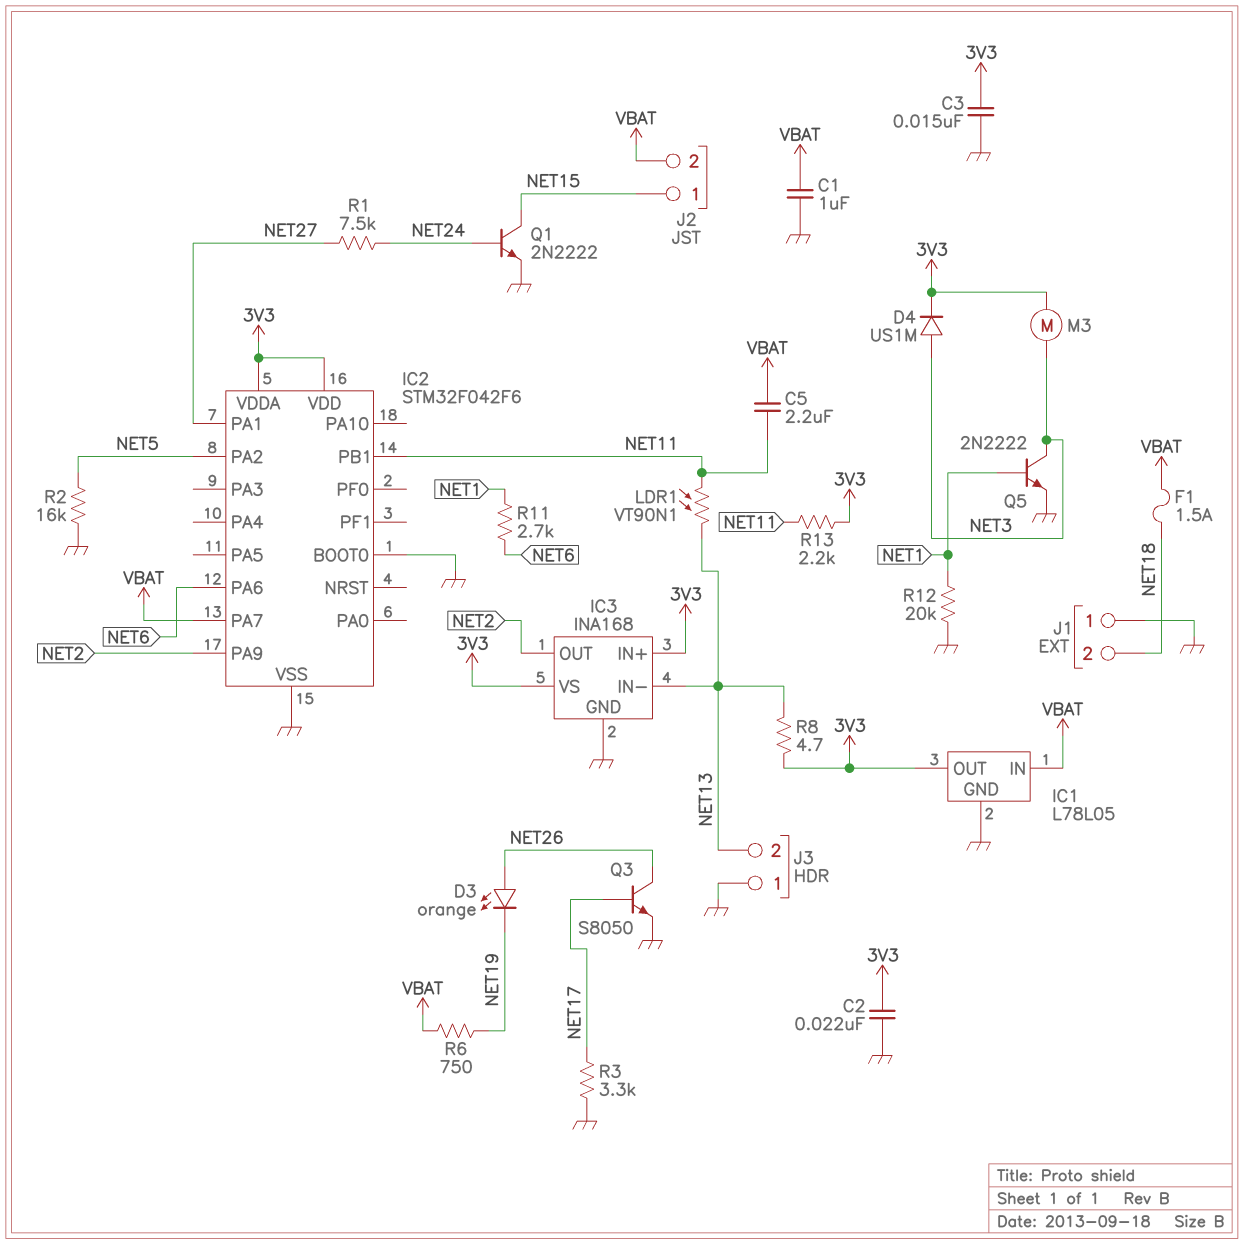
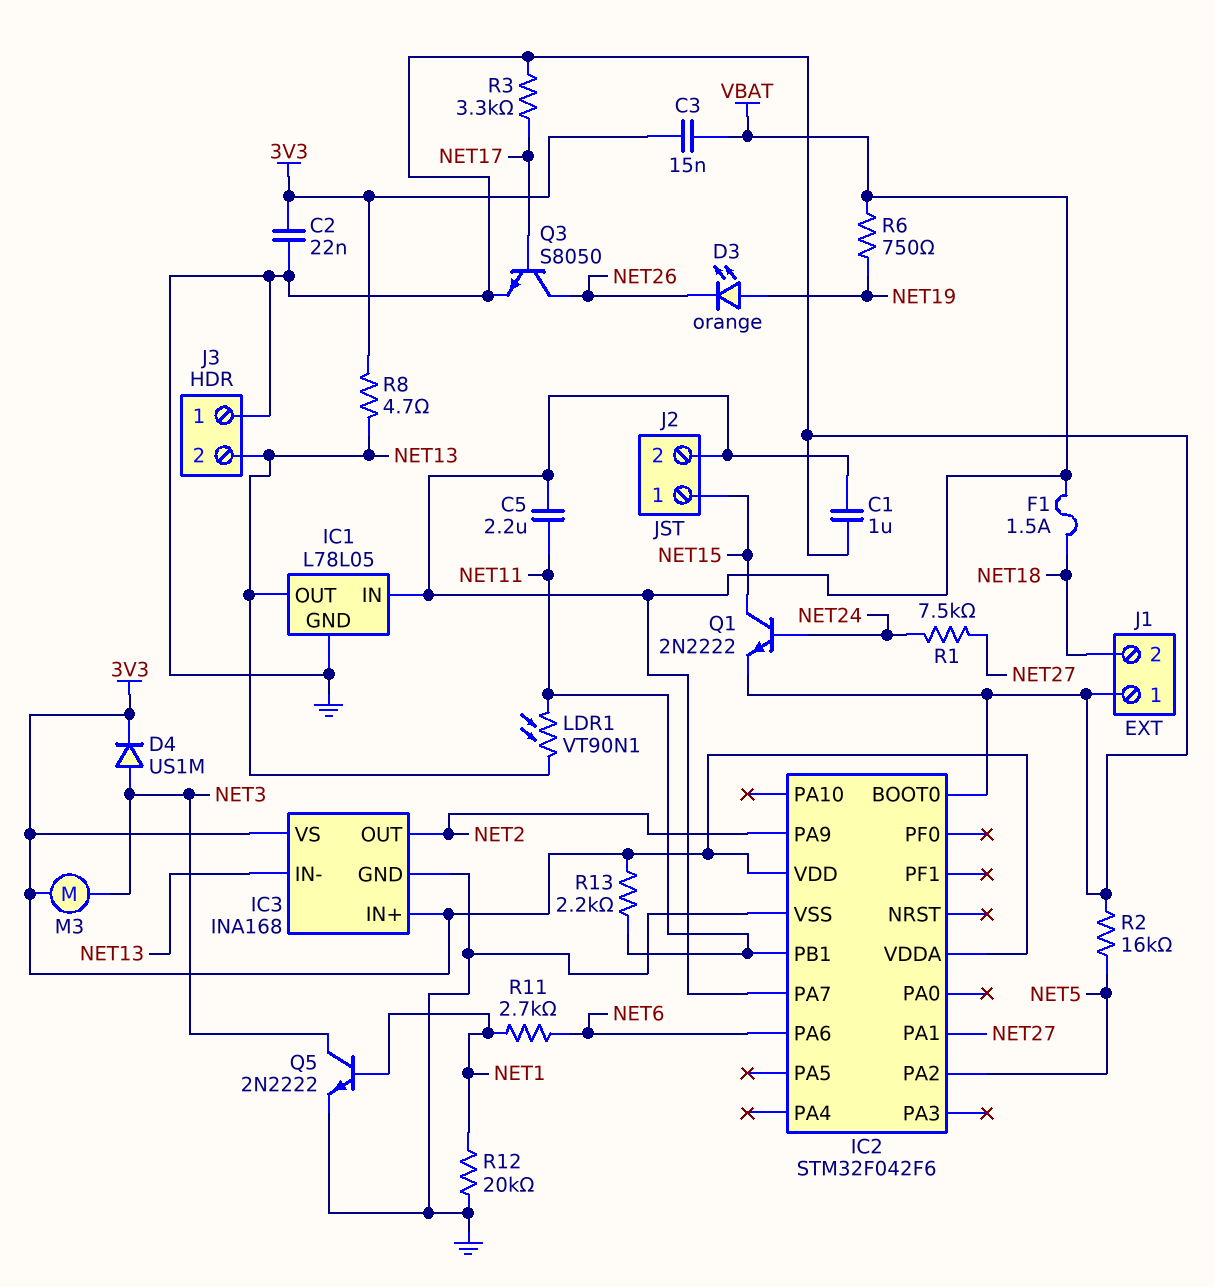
C3: 15nF (3V3, GND) -> 15nF (3V3, VBAT)
D3: LED orange (A NET26, K NET19) -> LED orange (A NET19, K NET26)
IC1 pin OUT: 3V3 -> NET13

